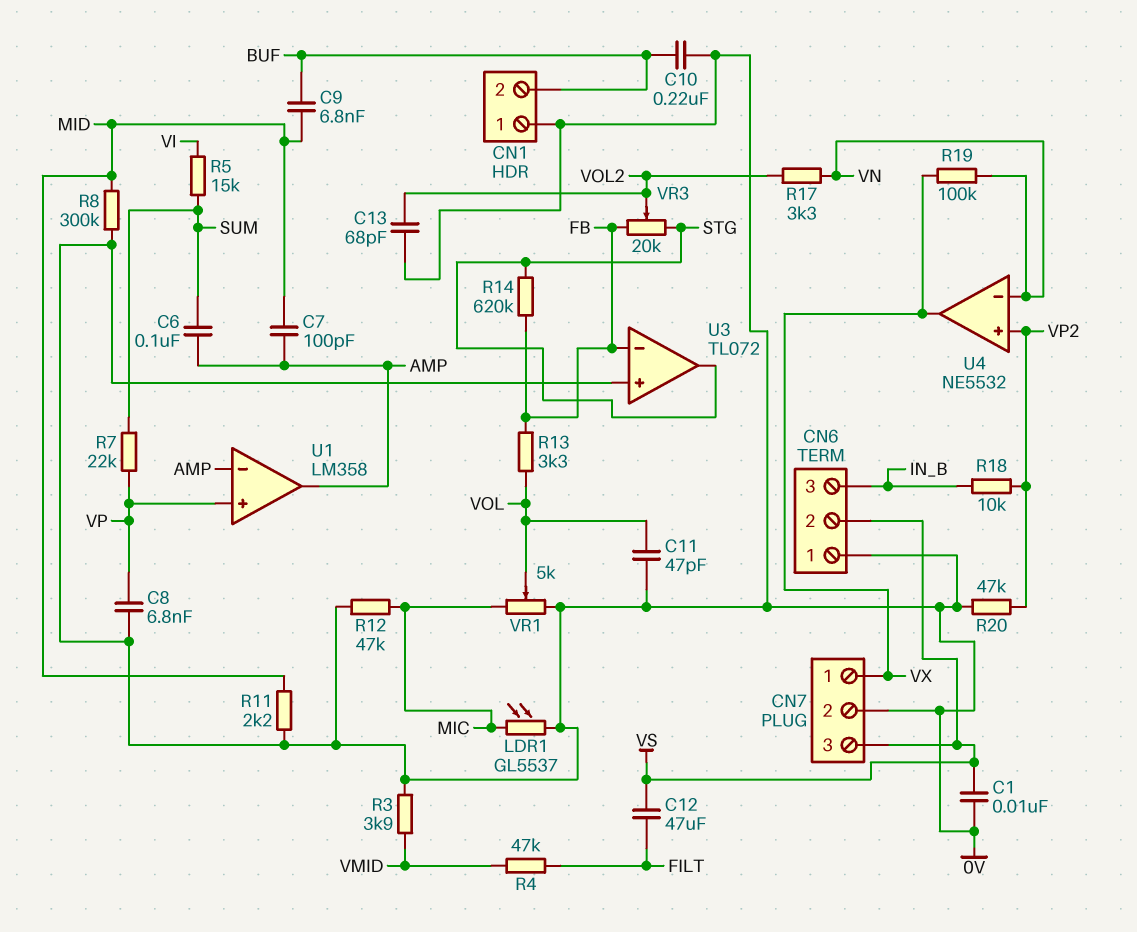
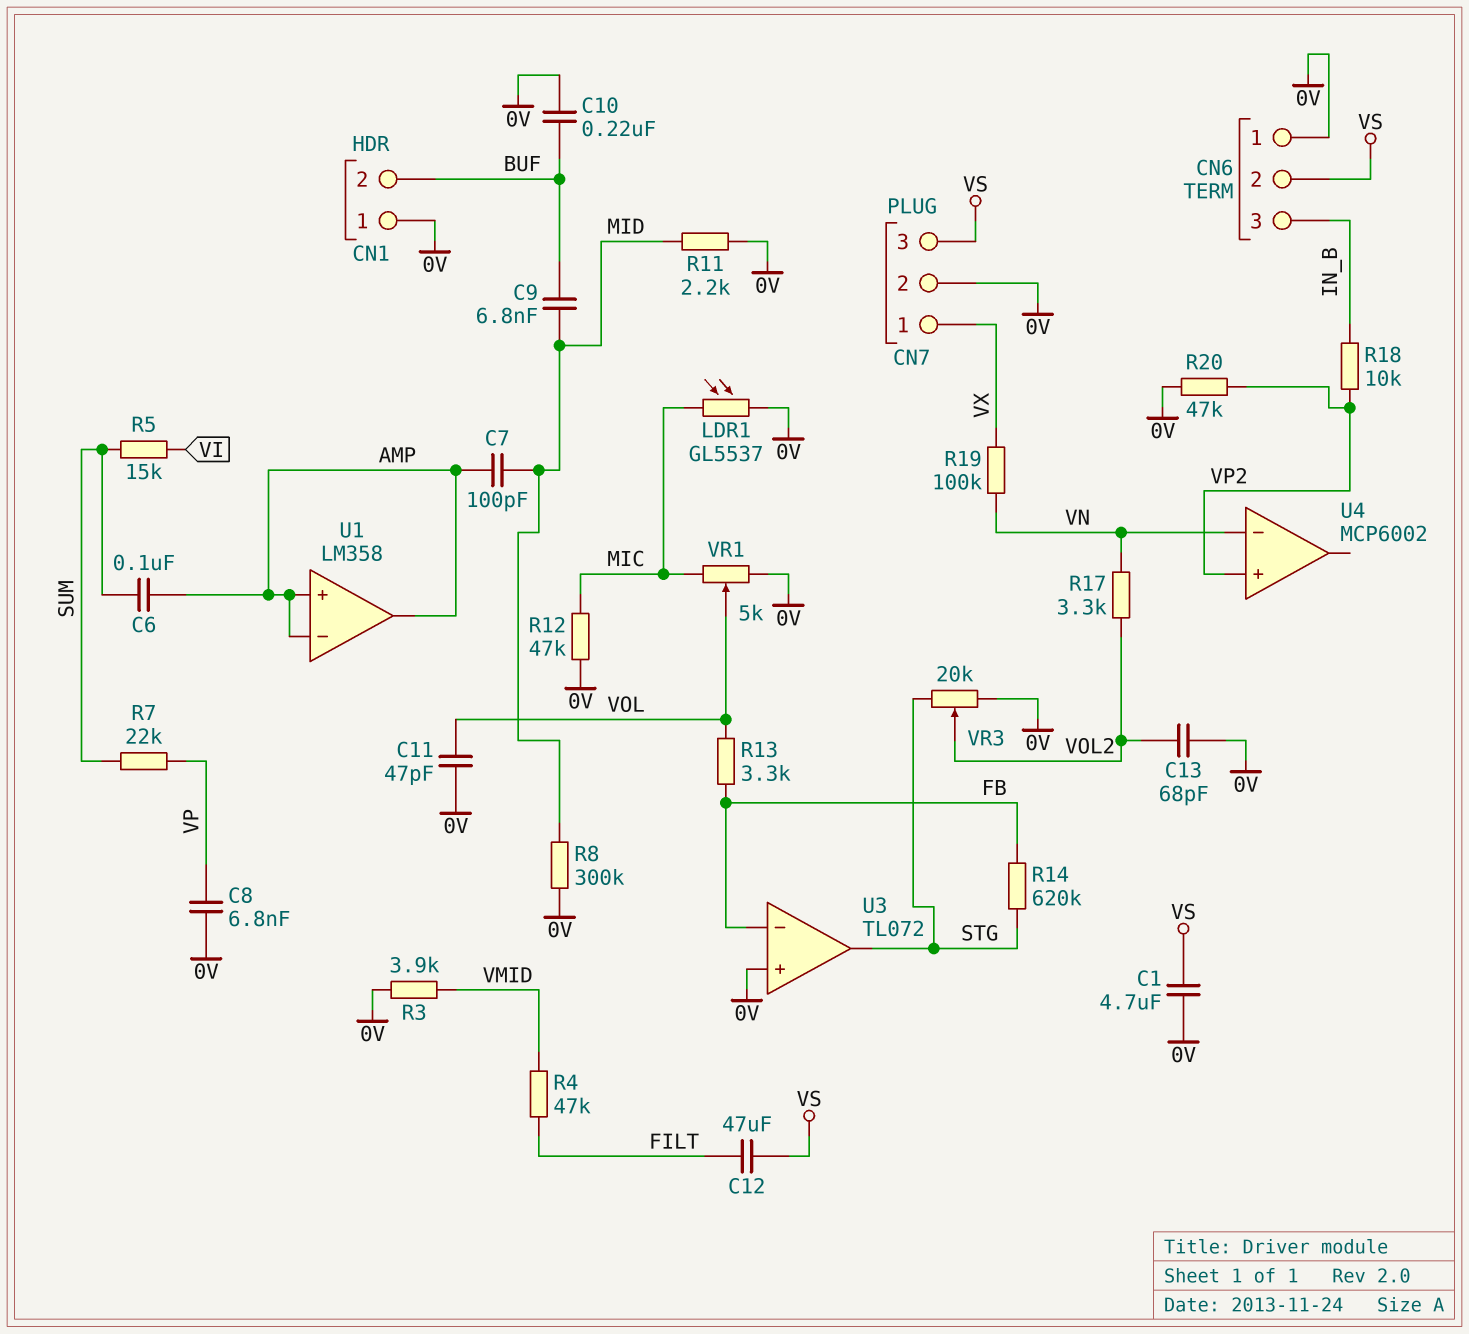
C1: 10nF (0V, VS) -> 4.7uF (0V, VS)
U1 pin in+: VP -> AMP
U4: NE5532 -> MCP6002
U4 pin out: VX -> none
VR3: 20k (FB, STG, wiper VOL2) -> 20k (0V, STG, wiper VOL2)

